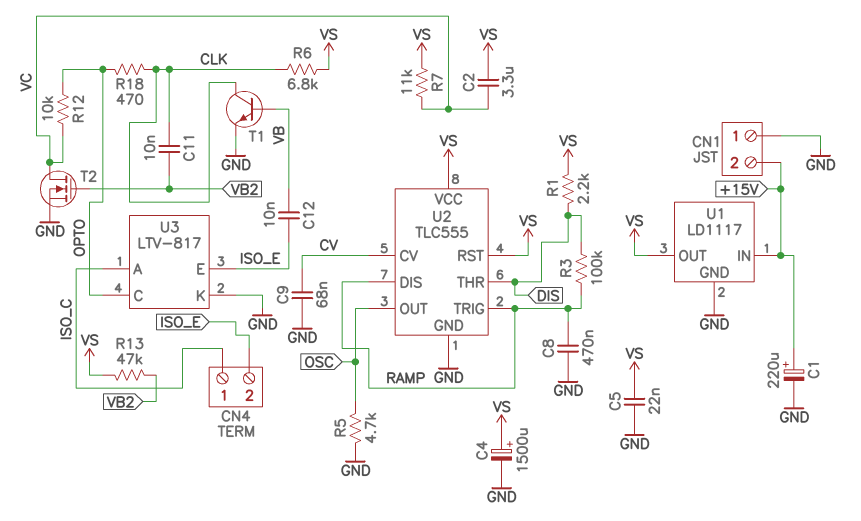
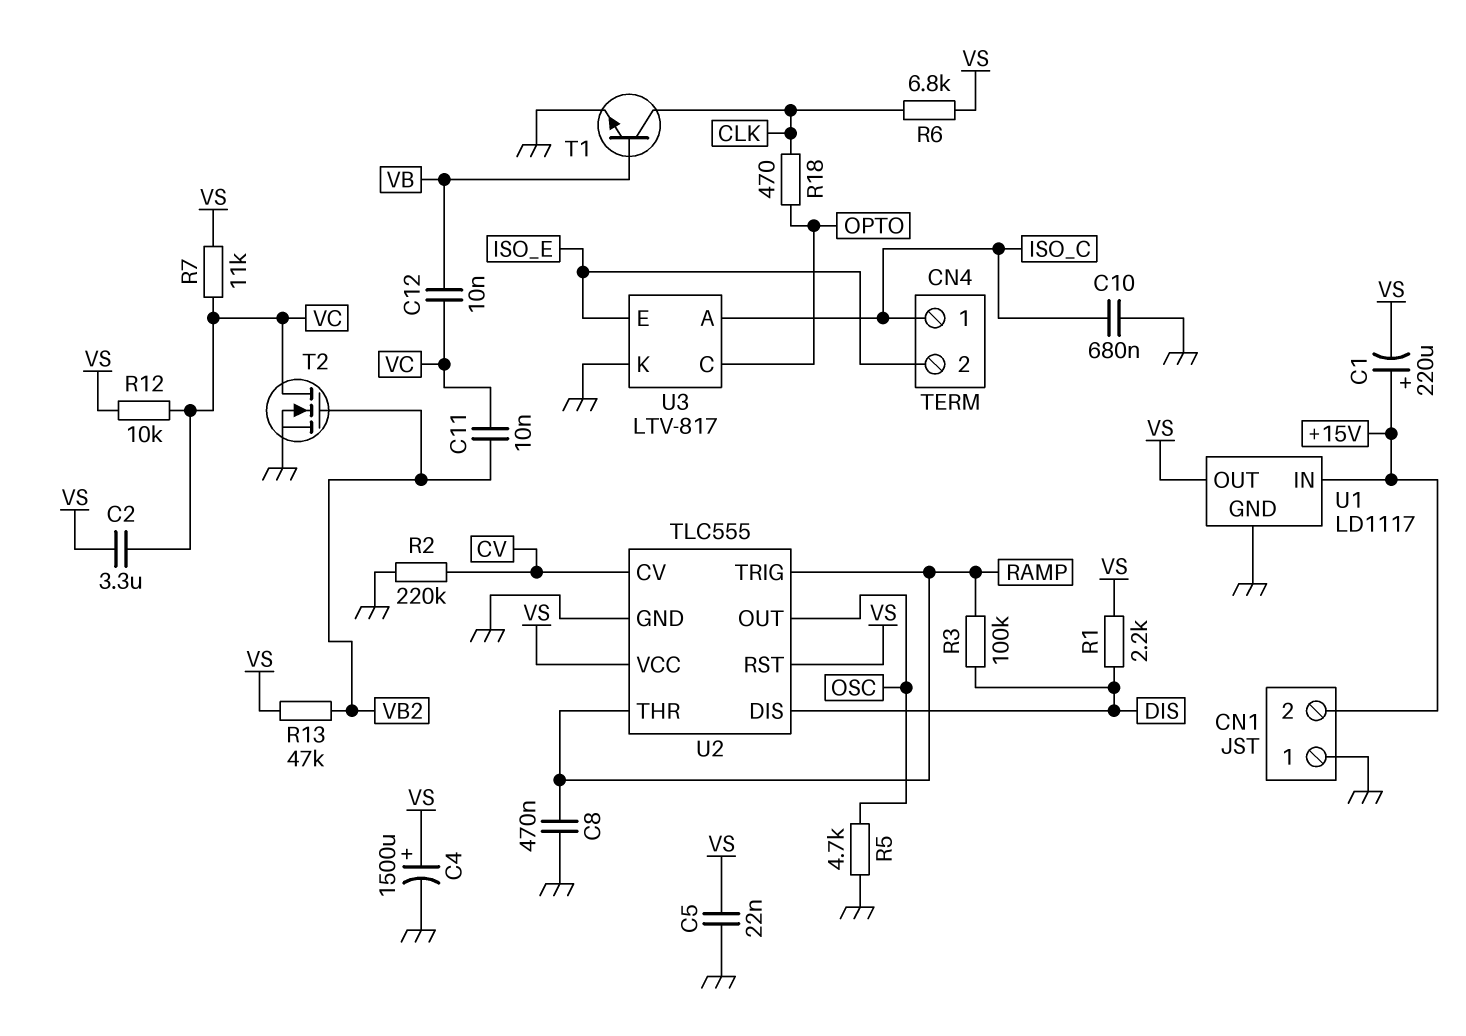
C1: 220uF (plus +15V, minus GND) -> 220uF (plus +15V, minus VS)
C9: 68nF (CV, GND) -> none
C10: none -> 680nF (GND, ISO_C)
C11: 10nF (CLK, VB2) -> 10nF (VB2, VC)
C12: 10nF (ISO_E, VB) -> 10nF (VB, VC)
R2: none -> 220k (CV, GND)
R12: 10k (OPTO, VC) -> 10k (VC, VS)
U2 pin DIS: RAMP -> DIS
U2 pin THR: DIS -> RAMP

